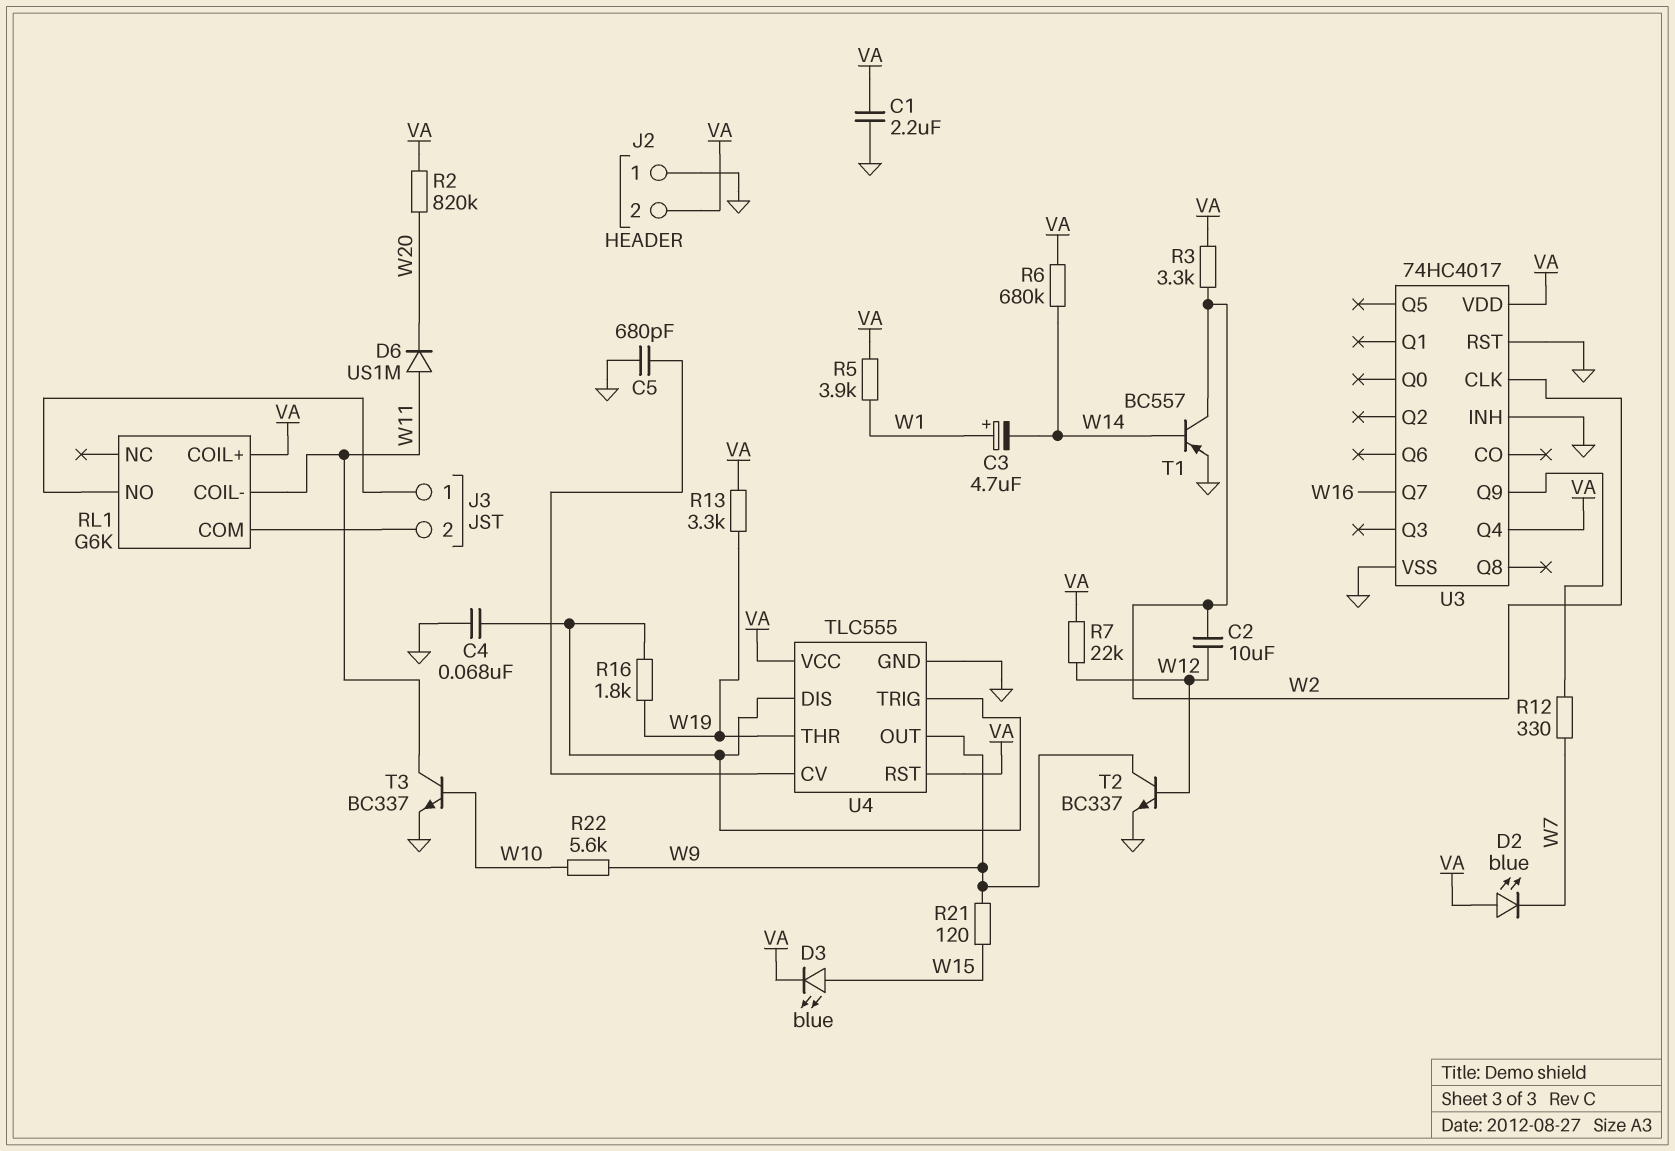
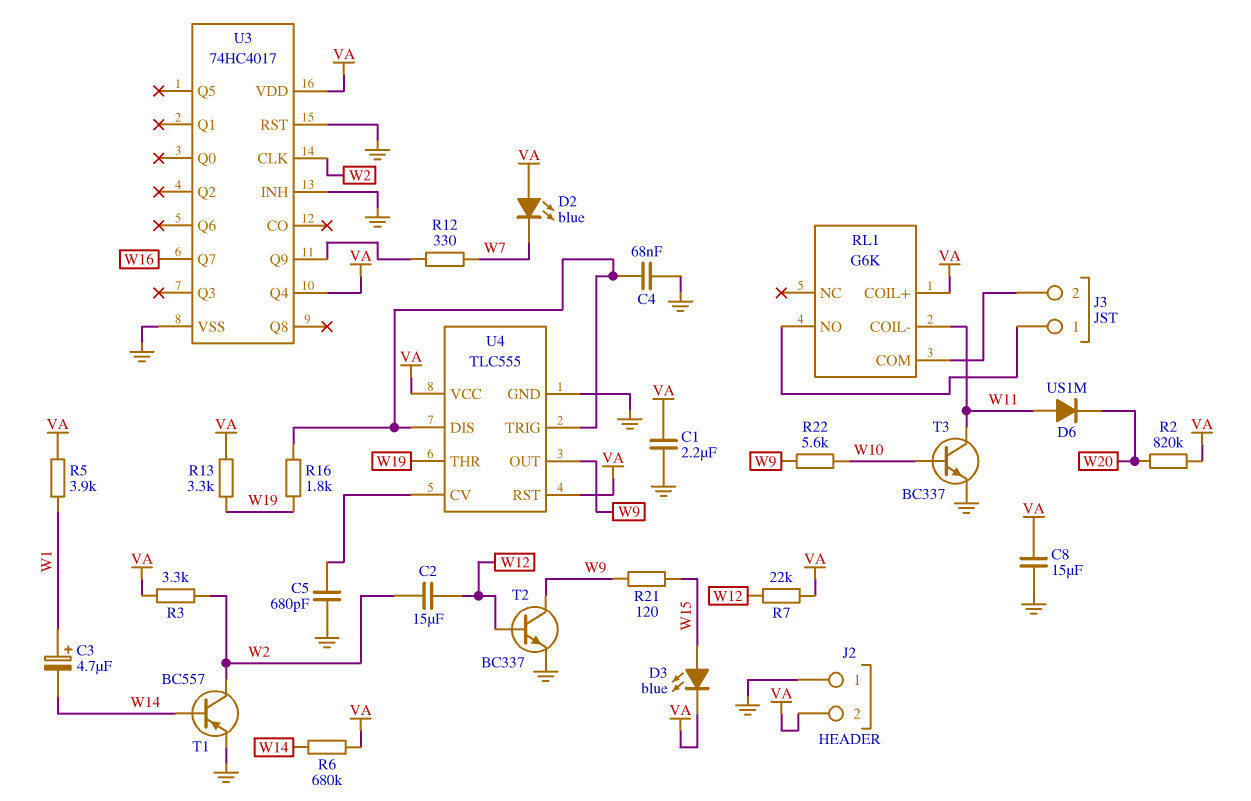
C2: 10uF (W2, W12) -> 15uF (W2, W12)
C8: none -> 15uF (GND, VA)

